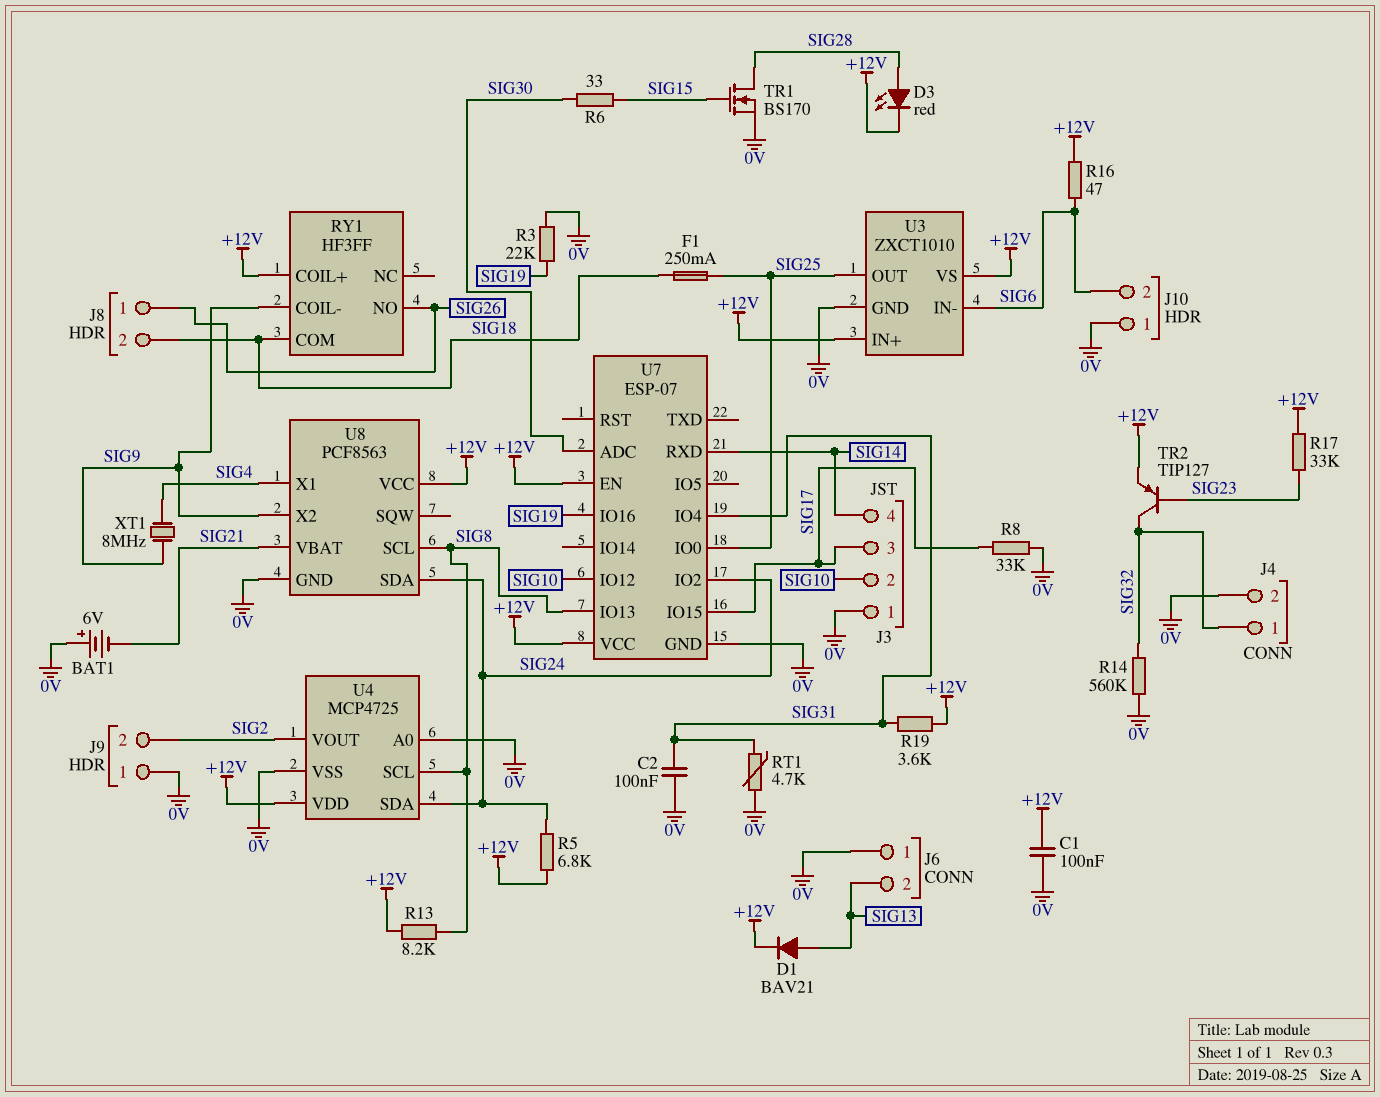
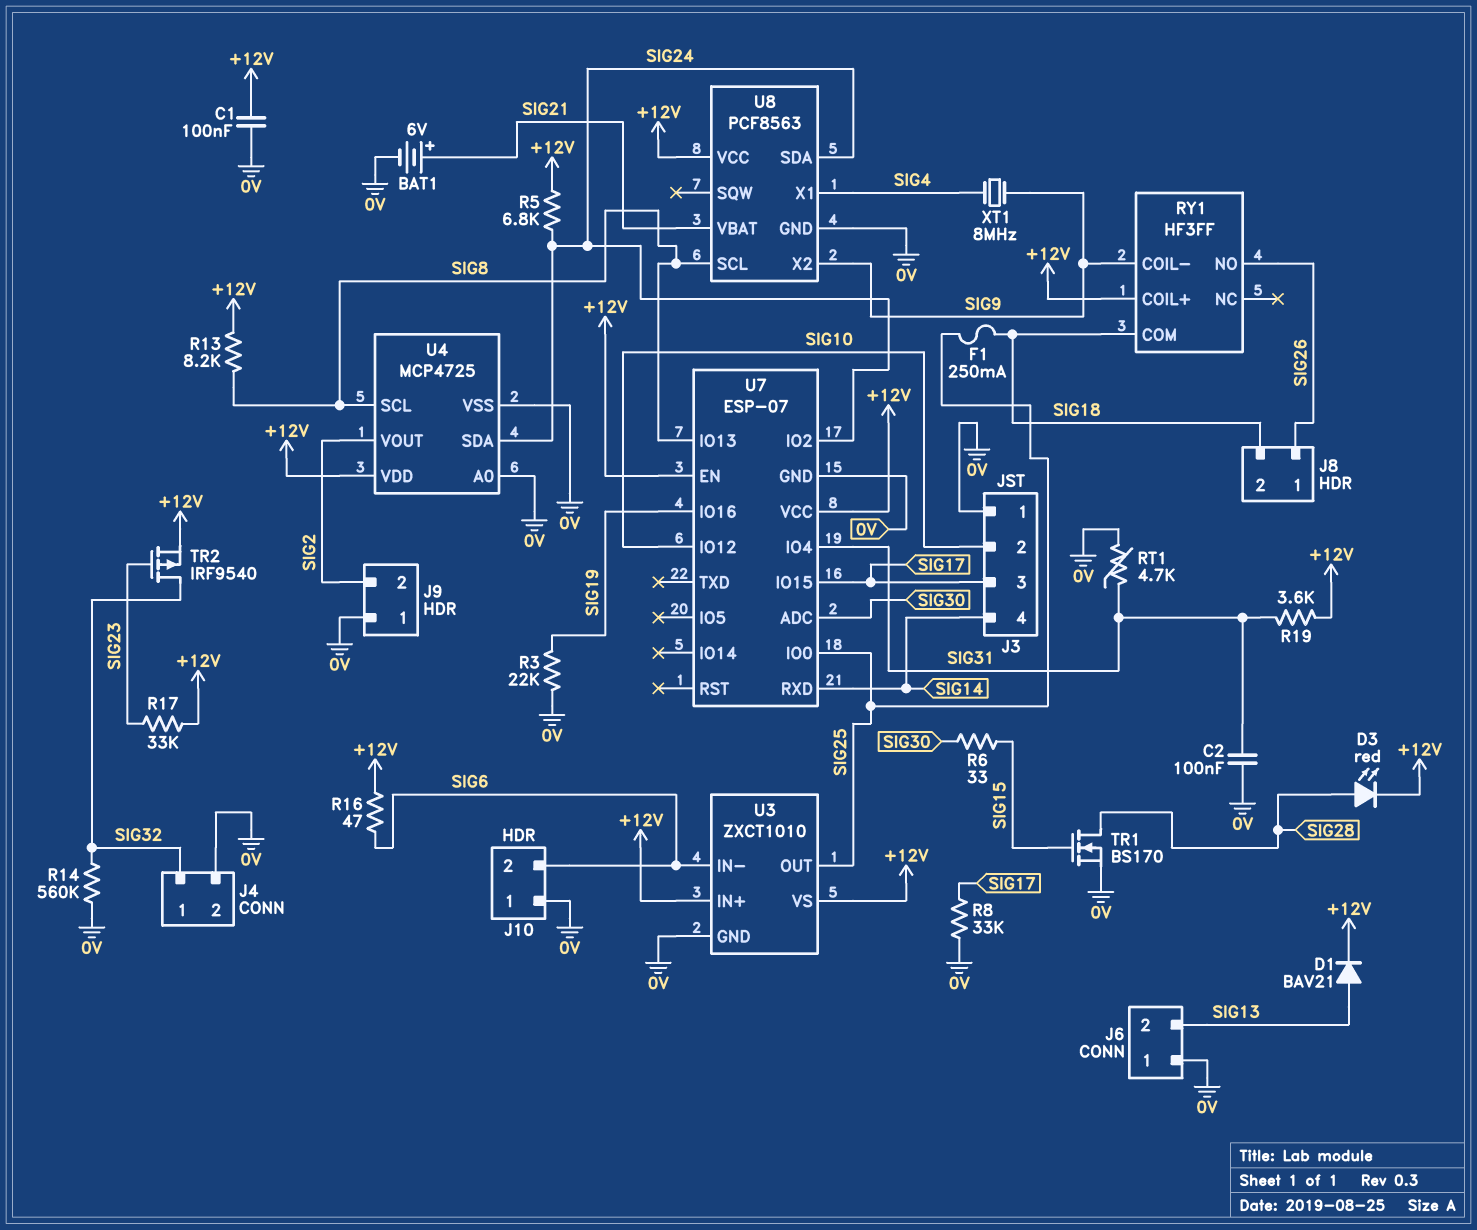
BAT1: 6V (plus 0V, minus SIG21) -> 6V (plus SIG21, minus 0V)
TR2: PNP TIP127 (B SIG23, C SIG32, E +12V) -> PMOS IRF9540 (G SIG23, D SIG32, S +12V)

